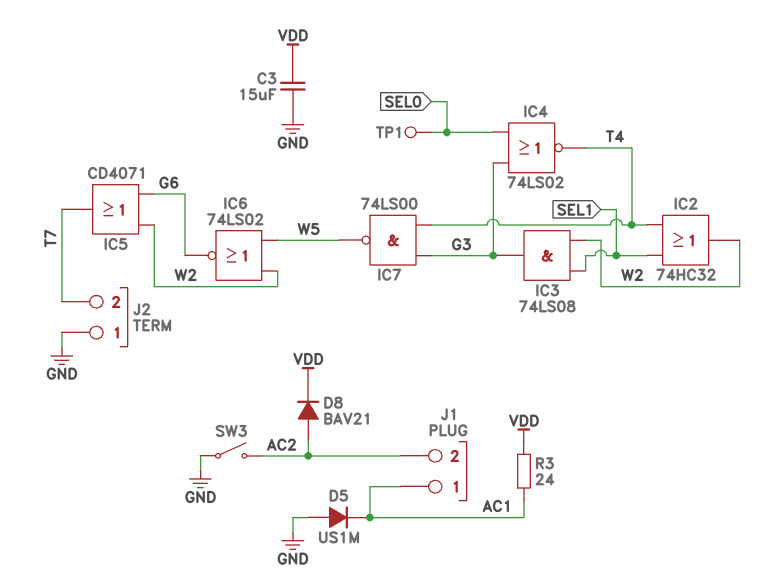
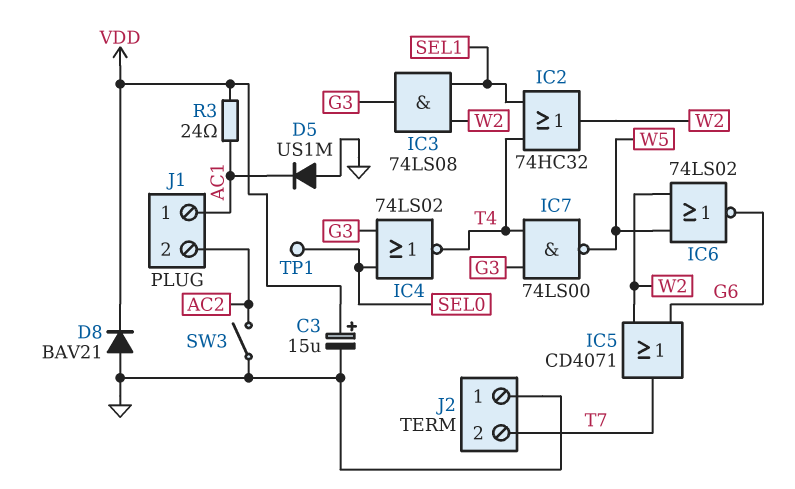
C3: 15uF (GND, VDD) -> 15uF (plus VDD, minus GND)
D8: diode BAV21 (A AC2, K VDD) -> diode BAV21 (A GND, K VDD)

